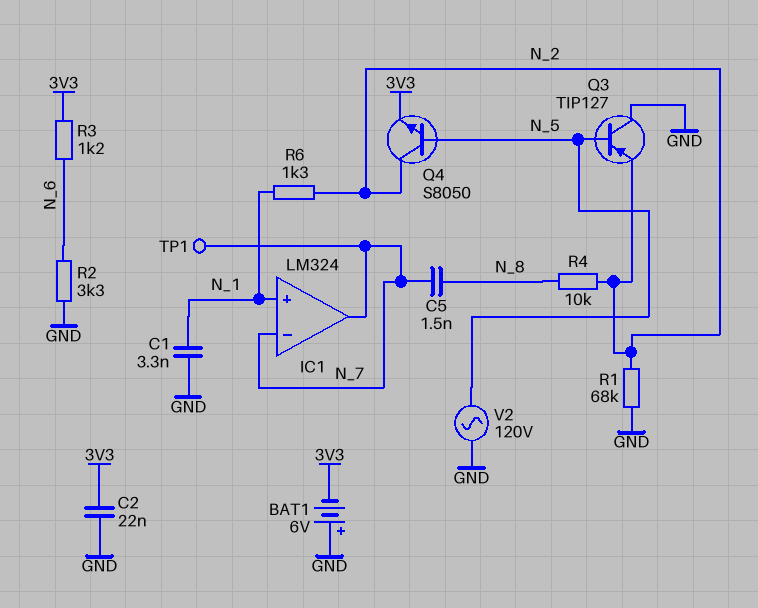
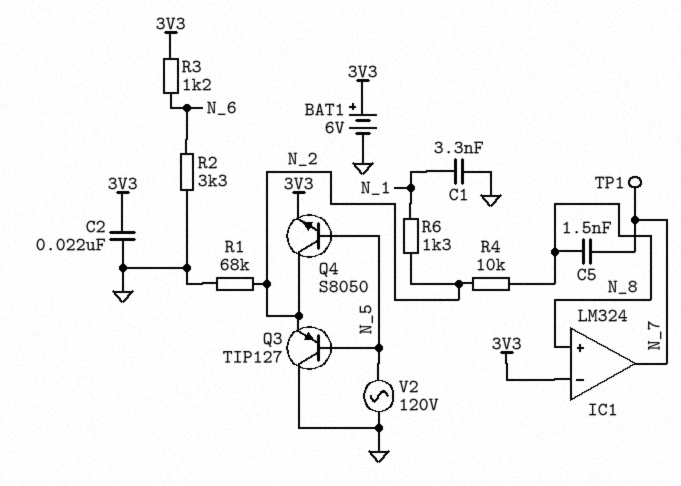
BAT1: 6V (plus GND, minus 3V3) -> 6V (plus 3V3, minus GND)
IC1 pin in+: N_1 -> N_8
IC1 pin in-: N_7 -> 3V3

